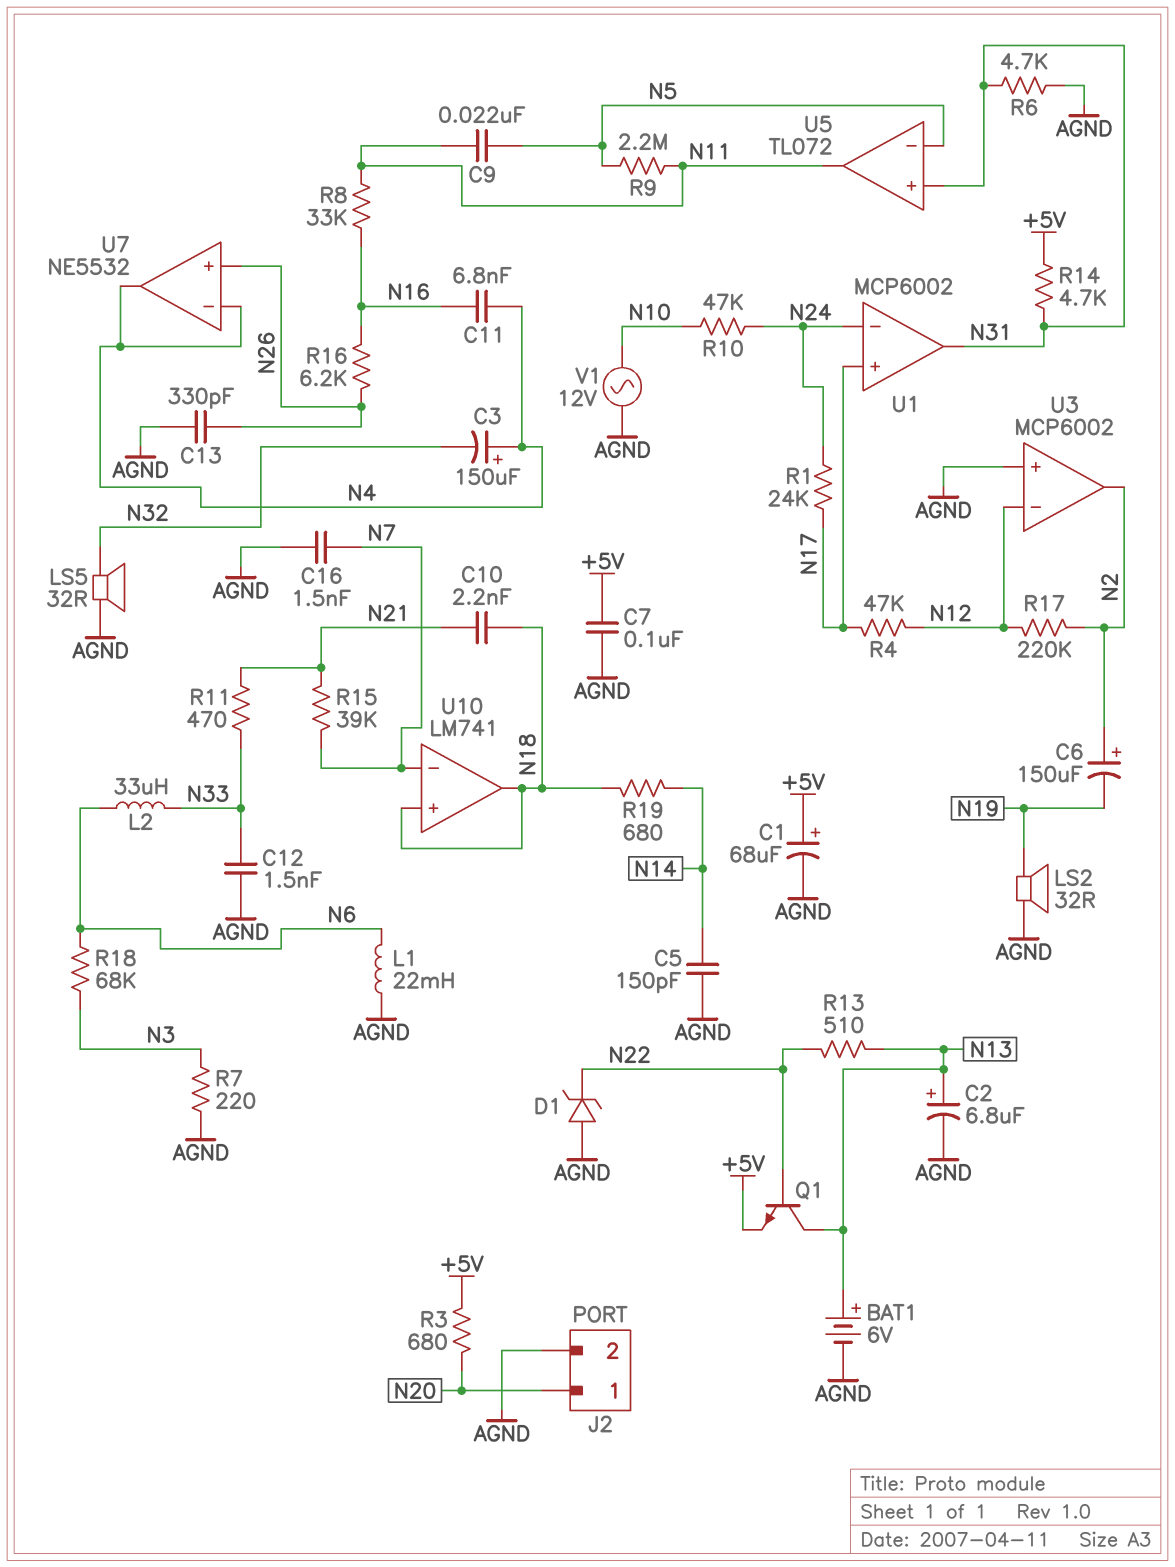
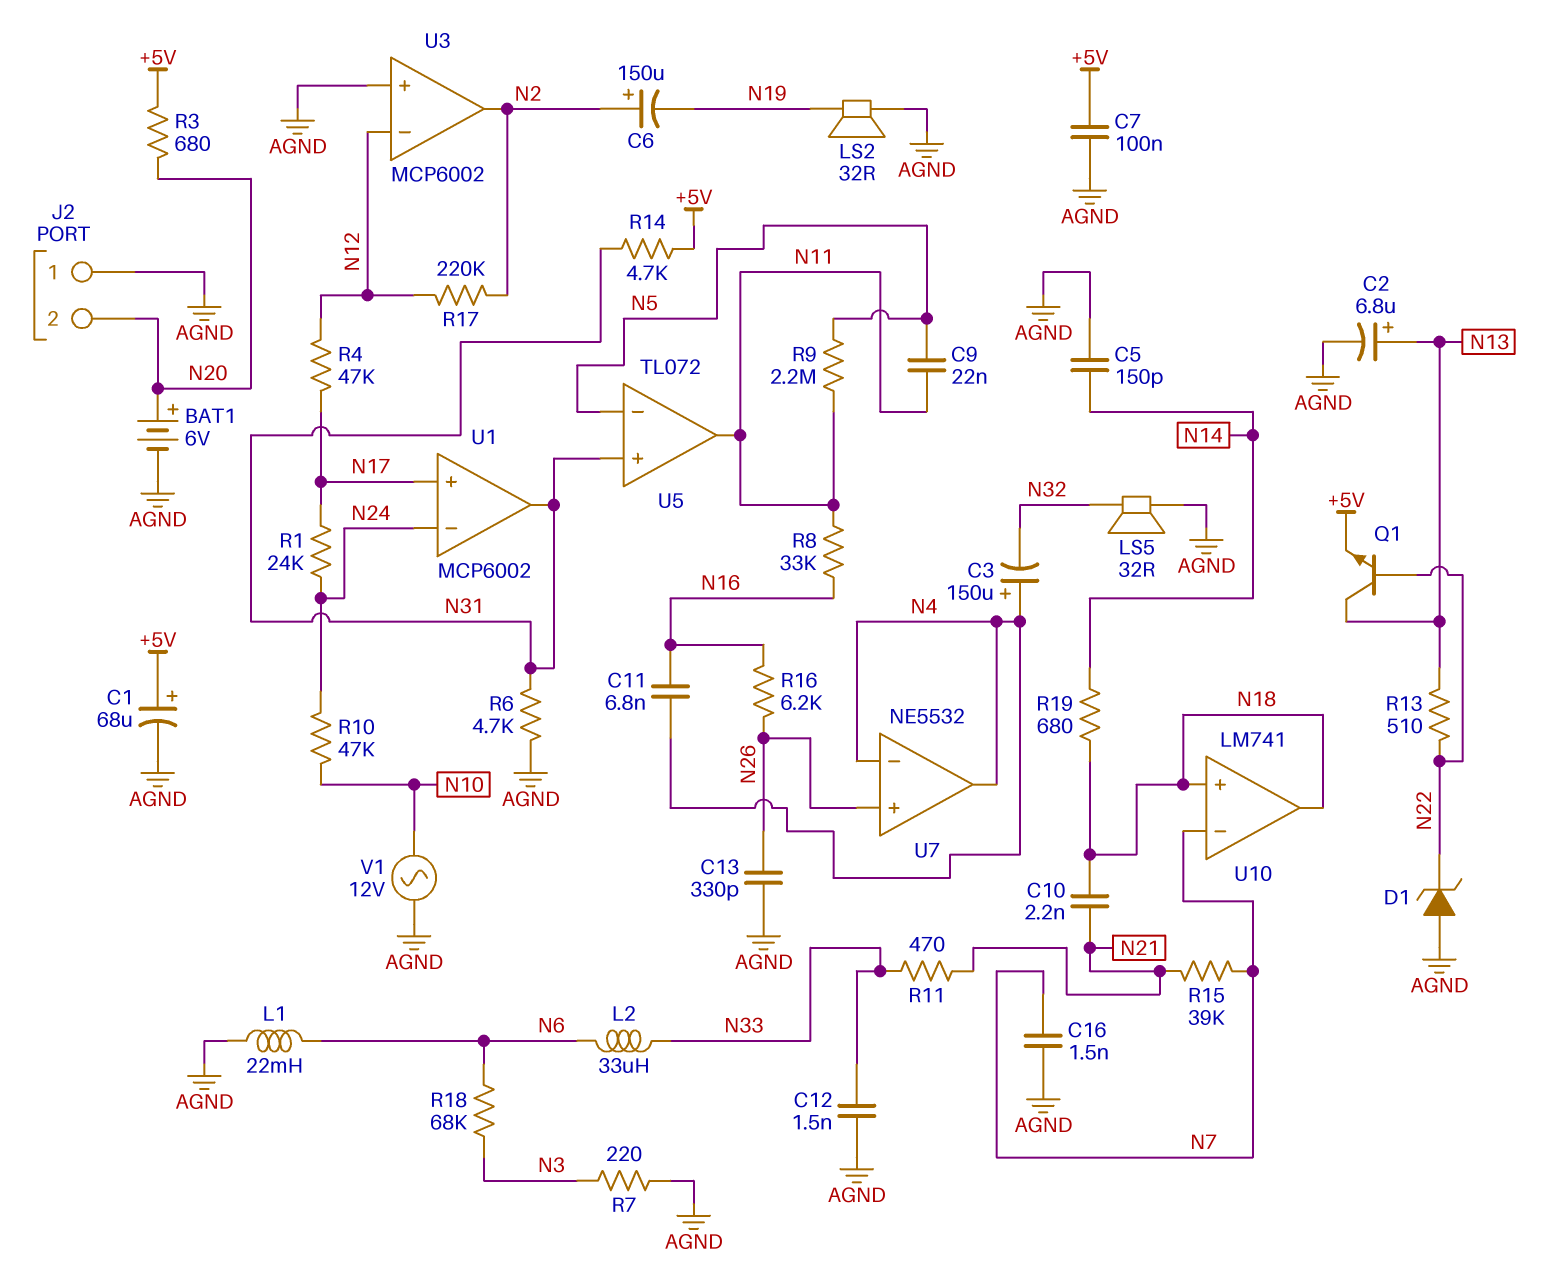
BAT1: 6V (plus N13, minus AGND) -> 6V (plus N20, minus AGND)
J2 pin 1: N20 -> AGND
J2 pin 2: AGND -> N20

